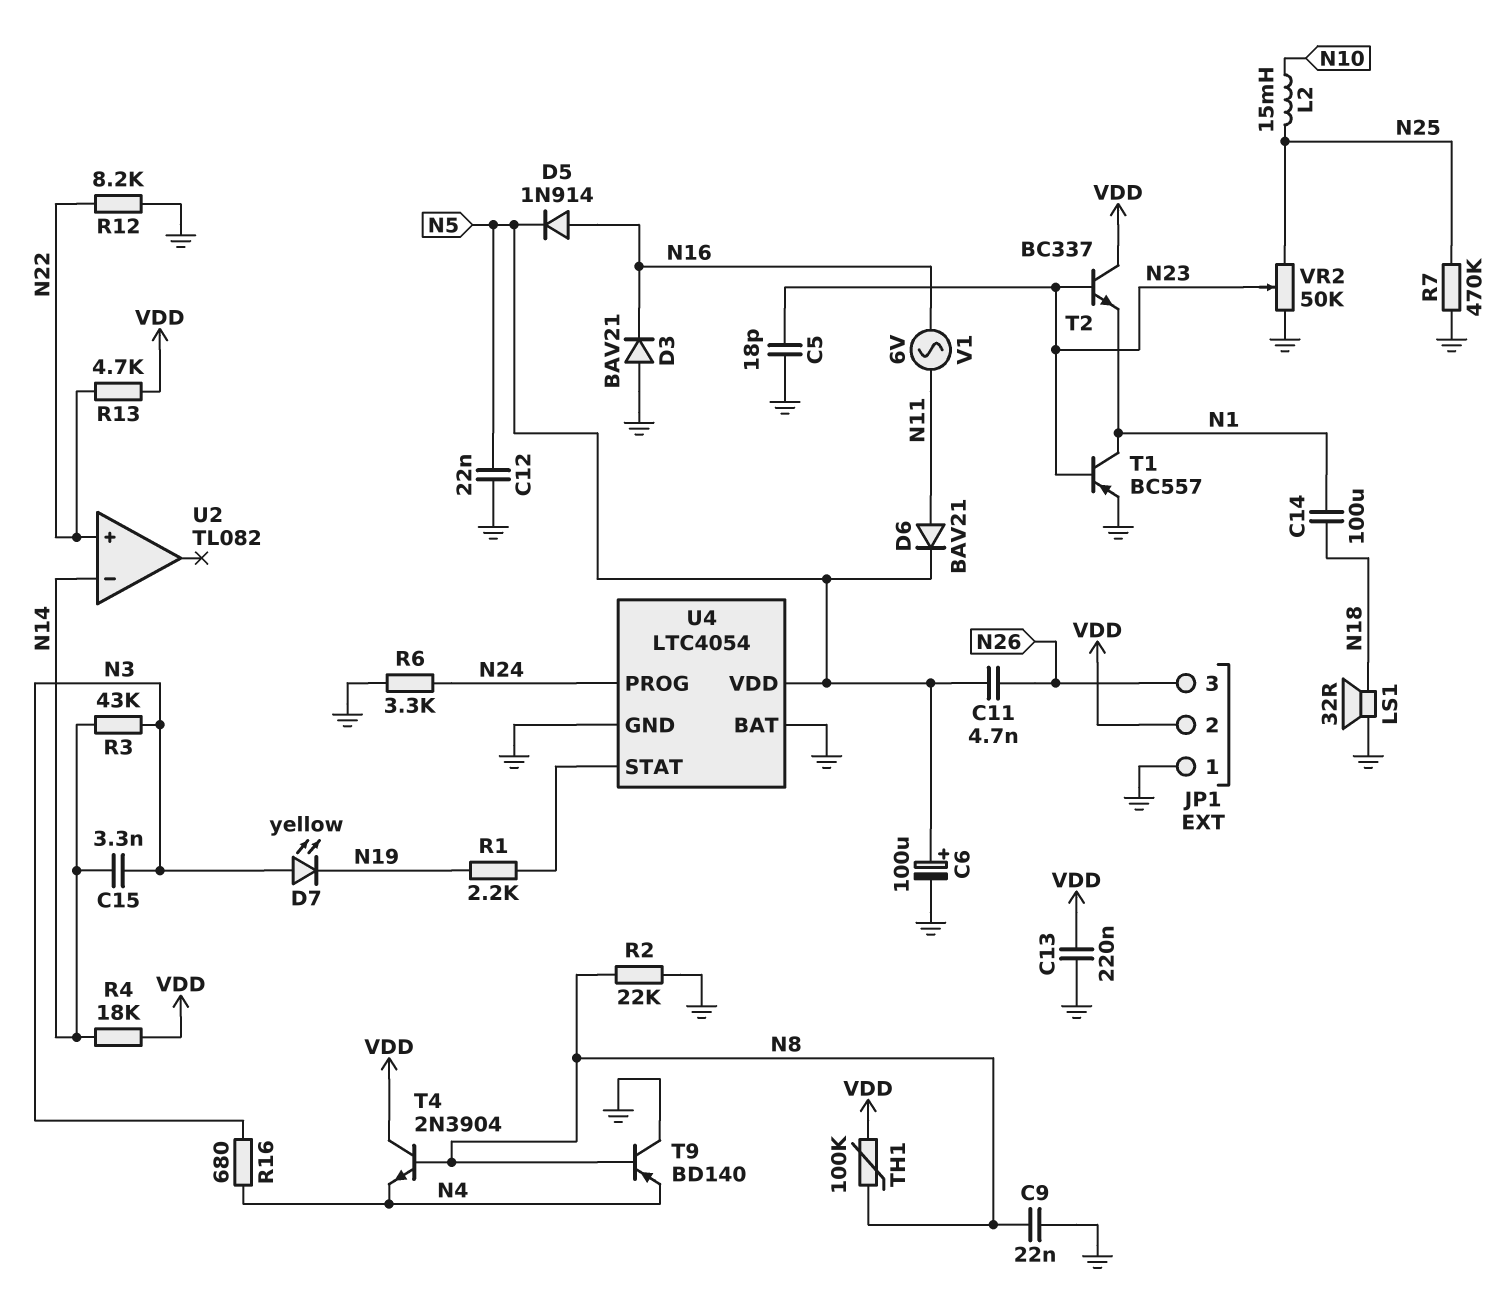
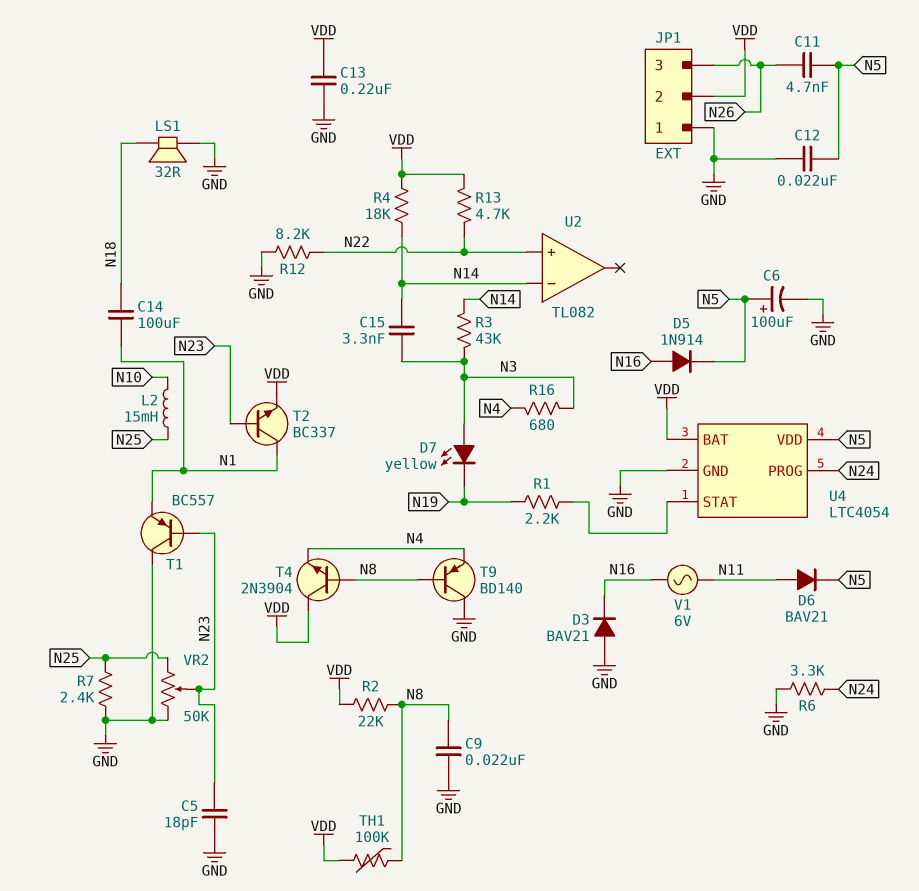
R2: 22k (GND, N8) -> 22k (N8, VDD)
R7: 470k (GND, N25) -> 2.4k (GND, N25)
T1: PNP BC557 (B N23, C N1, E GND) -> PNP BC557 (B N23, C GND, E N1)
T2: NPN BC337 (B N23, C VDD, E N1) -> NPN BC337 (B N23, C N1, E VDD)
U4 pin BAT: GND -> VDD

